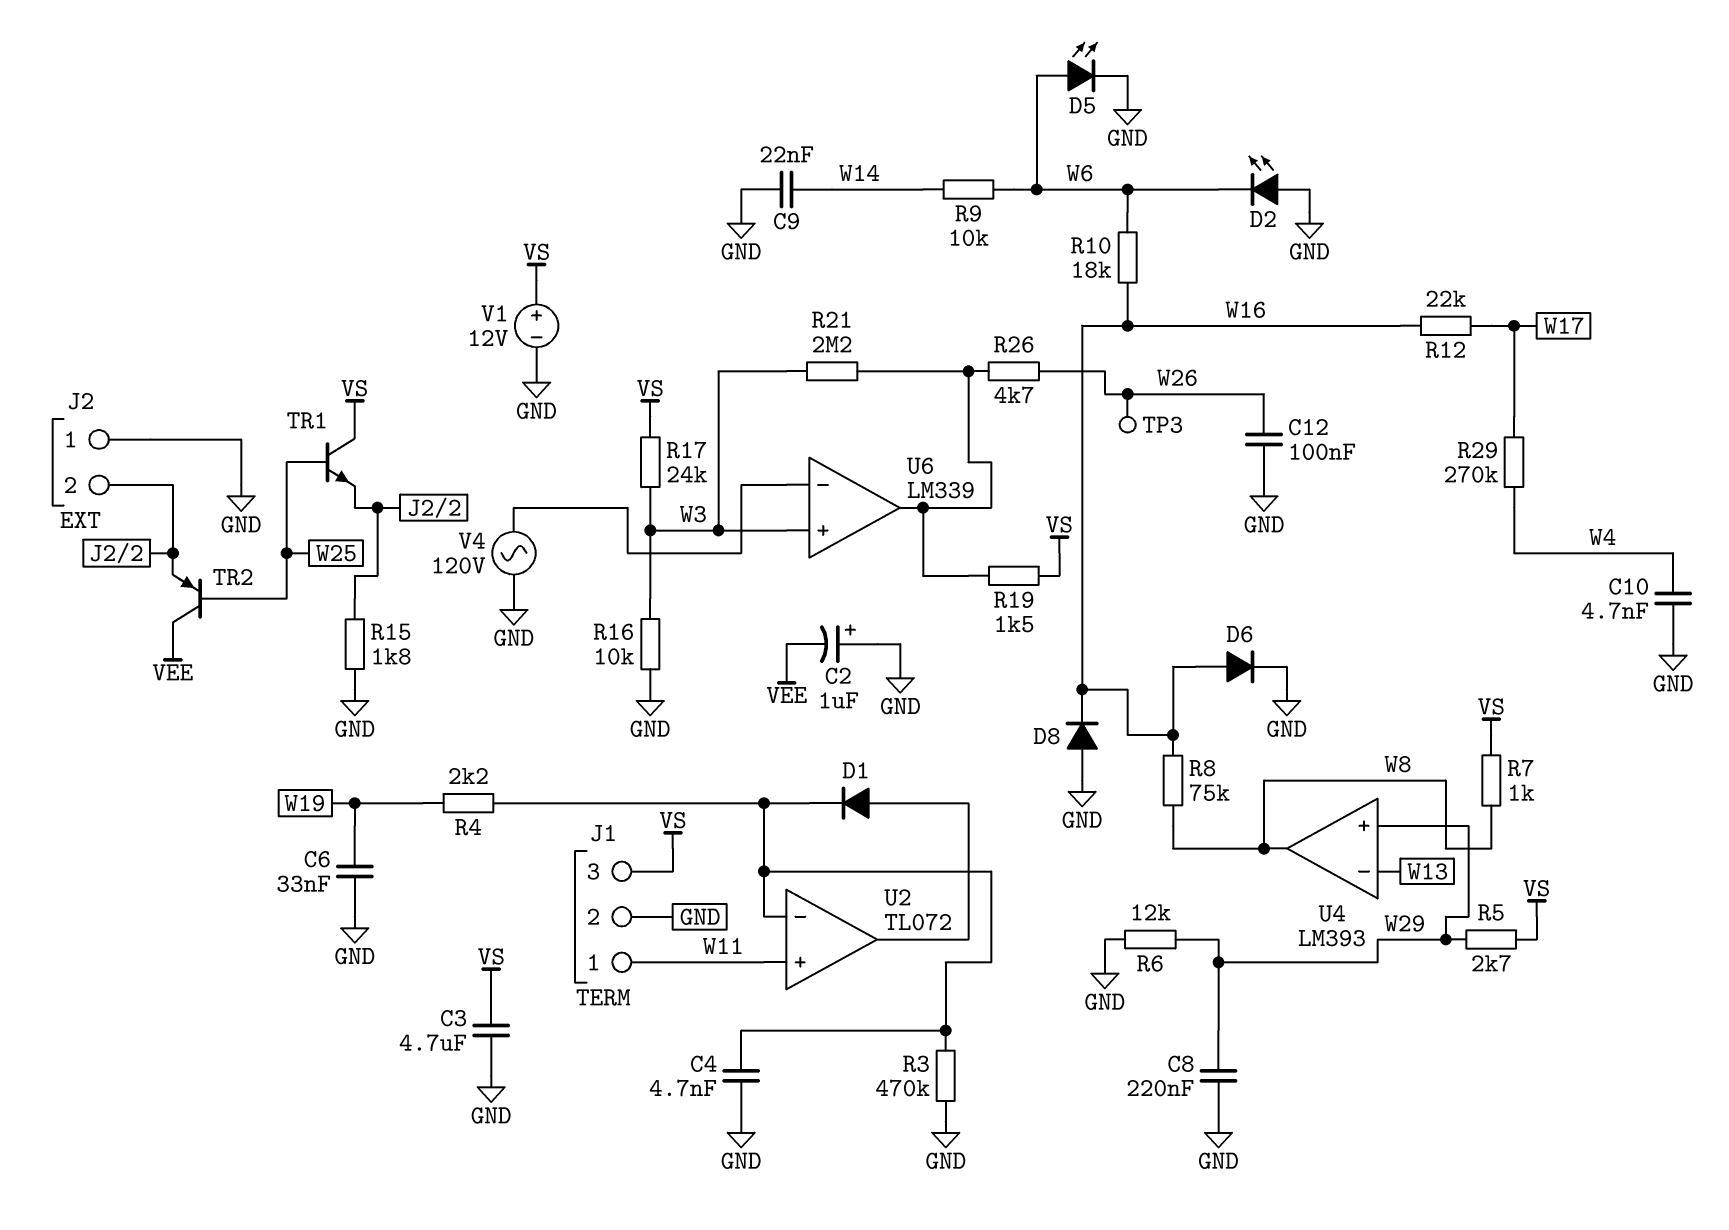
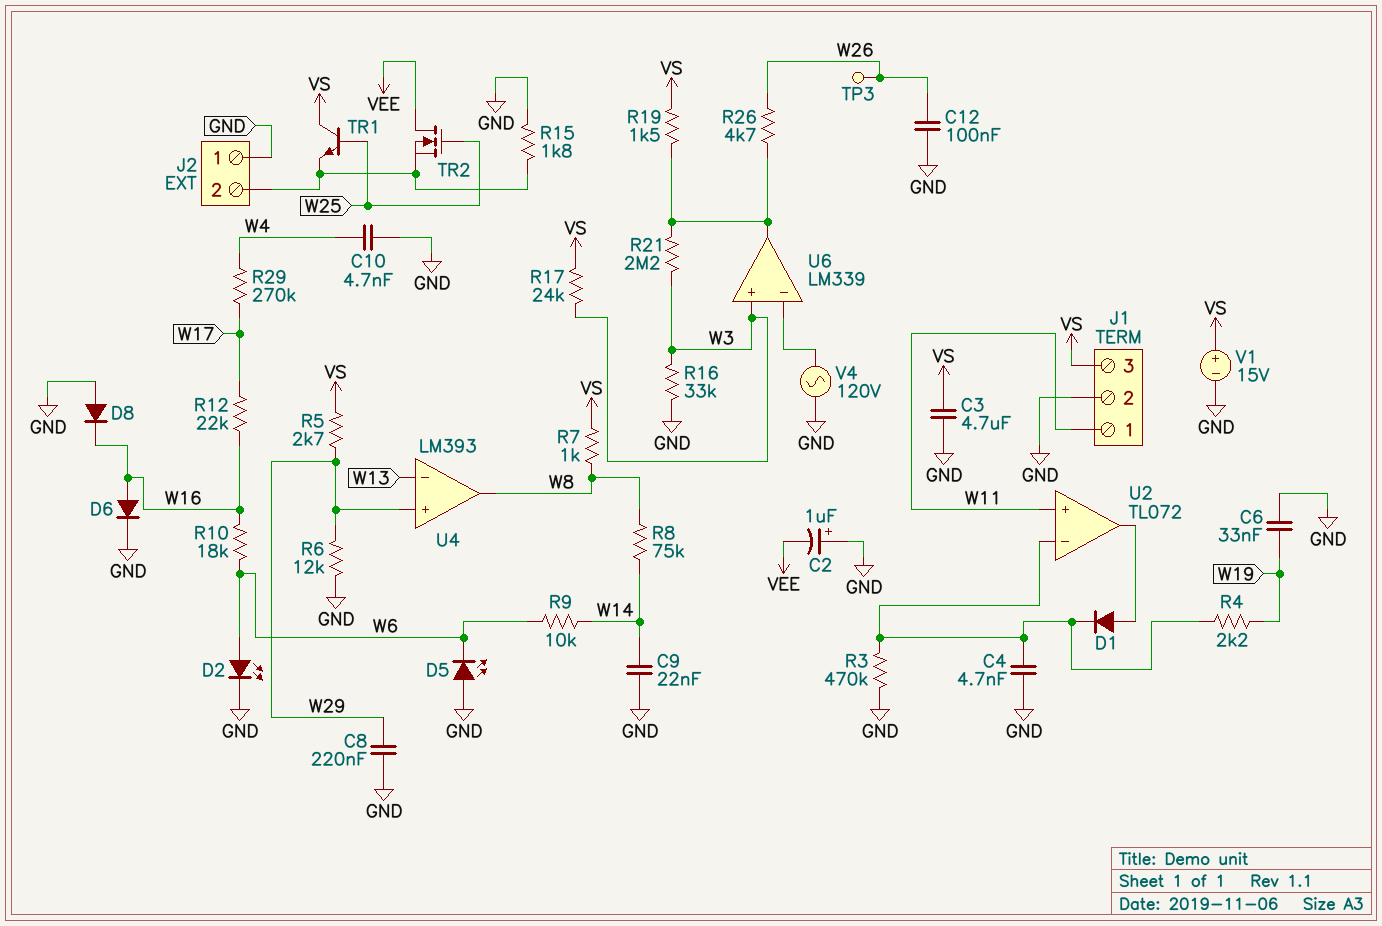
D2: LED (A GND, K W6) -> LED (A W6, K GND)
D5: LED (A W6, K GND) -> LED (A GND, K W6)
R8: 75k (W8, W16) -> 75k (W8, W14)
R16: 10k (GND, W3) -> 33k (GND, W3)
TR2: PNP (B W25, C VEE, E J2/2) -> NMOS (G W25, D VEE, S J2/2)
V1: 12V (plus VS, minus GND) -> 15V (plus VS, minus GND)

